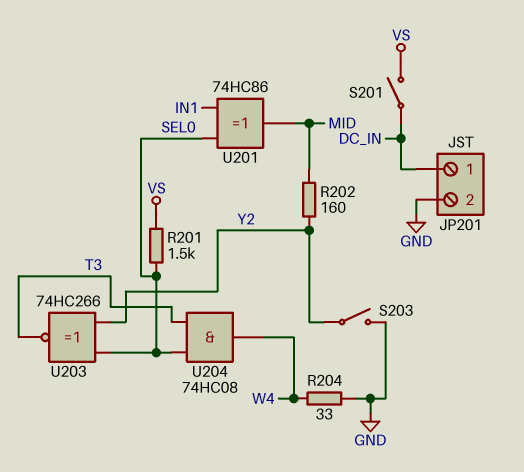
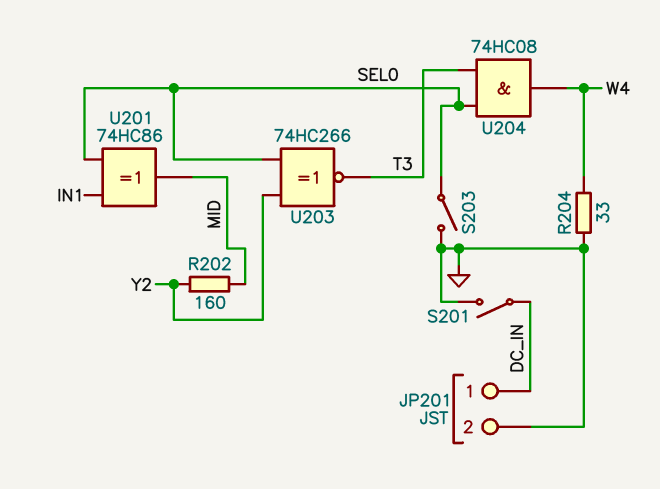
R201: 1.5k (SEL0, VS) -> none
S201: switch (DC_IN, VS) -> switch (DC_IN, GND)
S203: switch (GND, Y2) -> switch (GND, SEL0)

